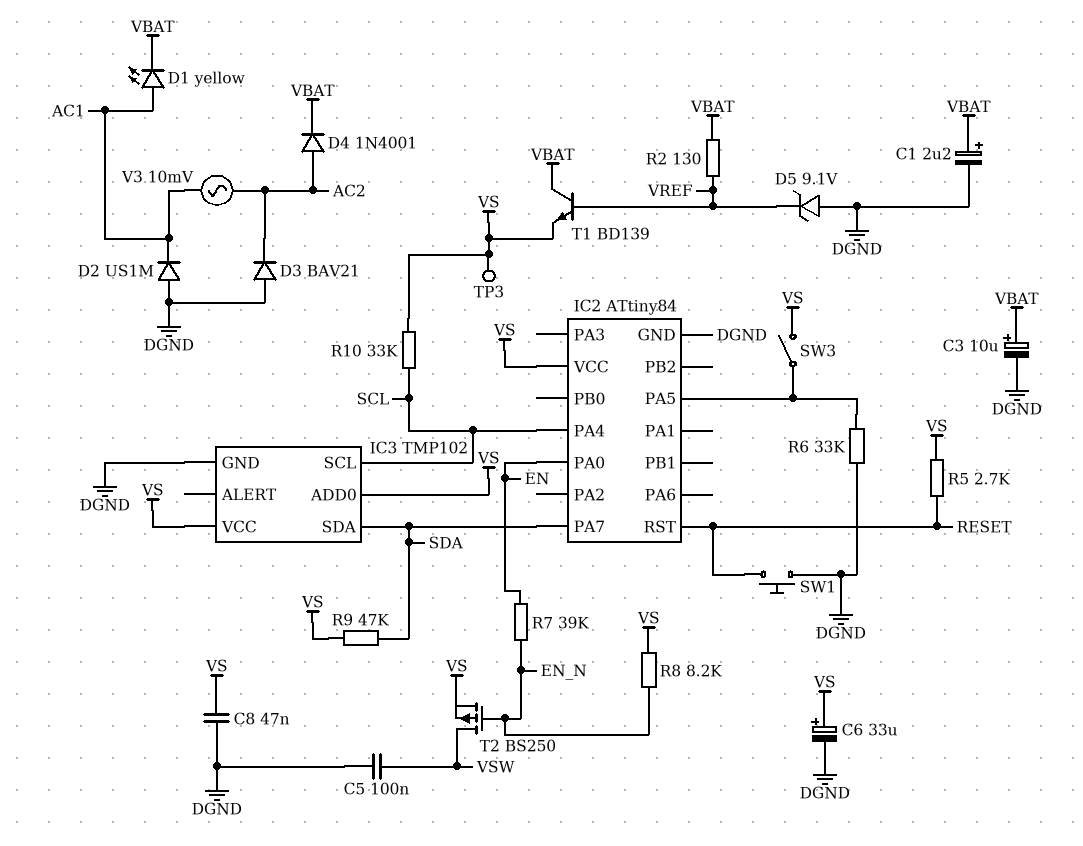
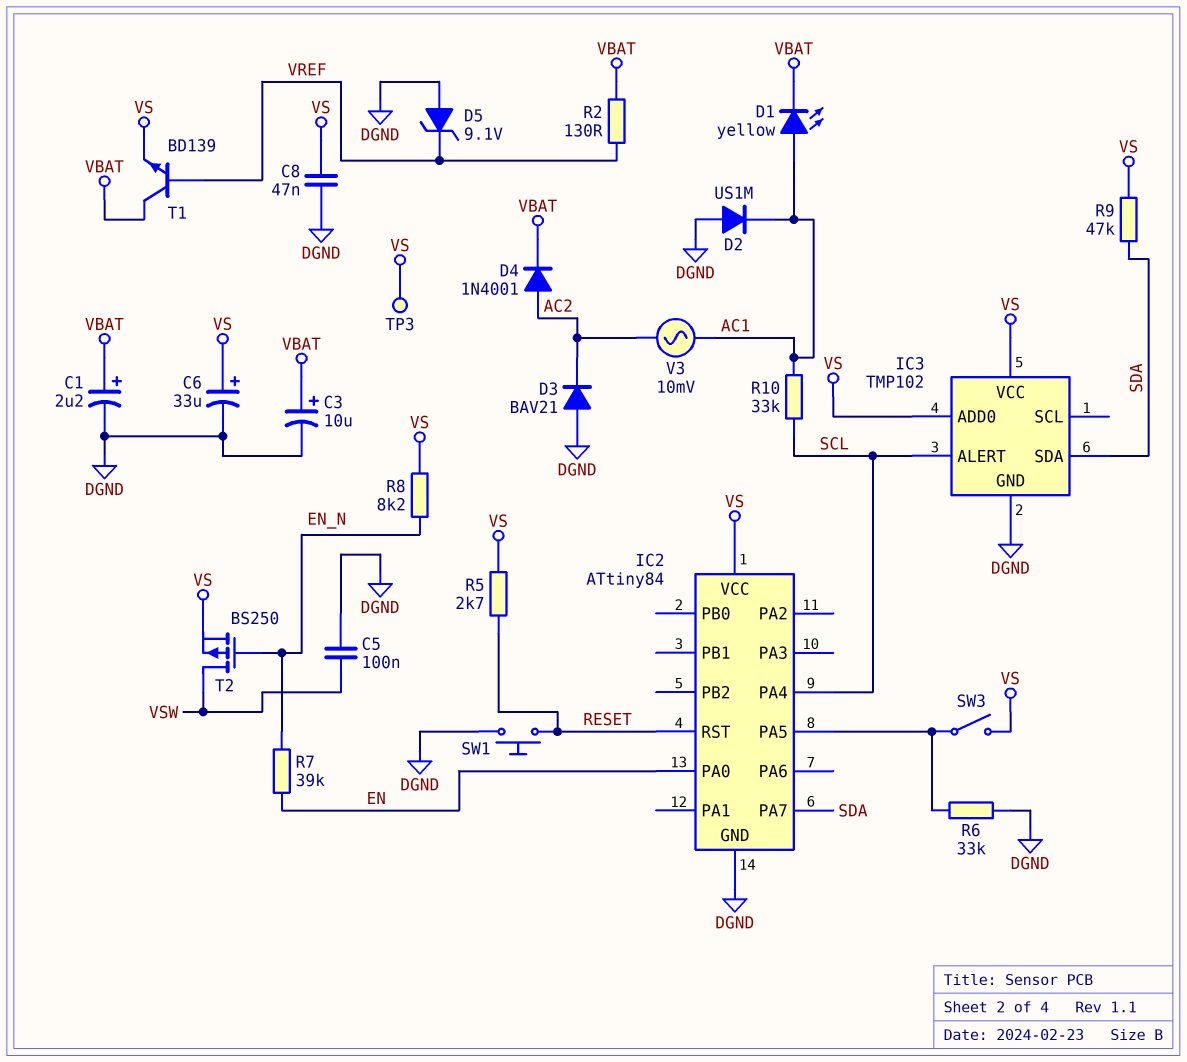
IC3 pin ALERT: none -> SCL
IC3 pin SCL: SCL -> none
R10: 33k (SCL, VS) -> 33k (AC1, SCL)

